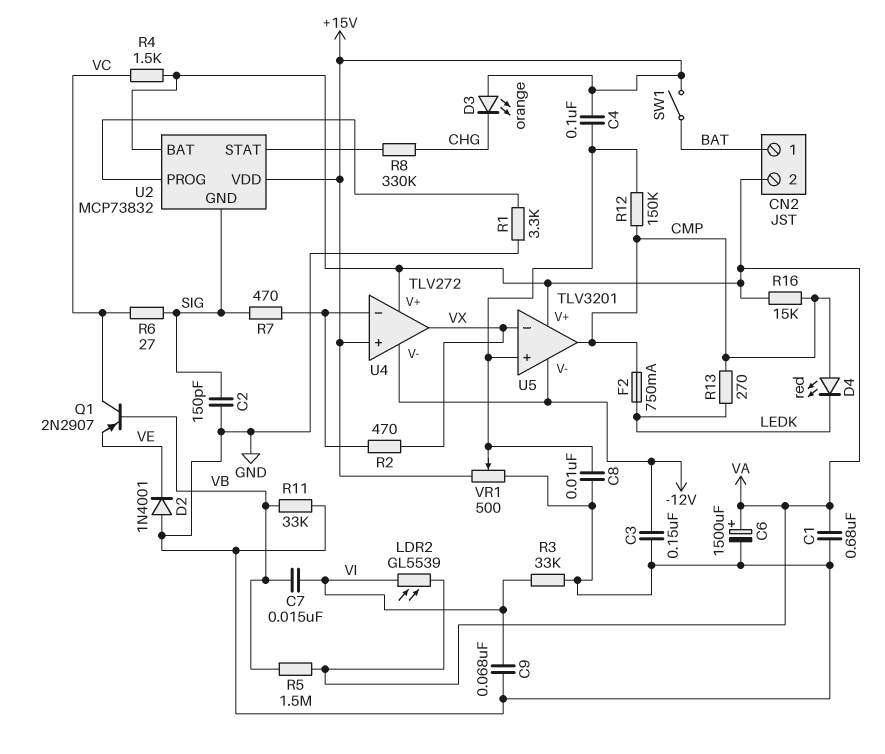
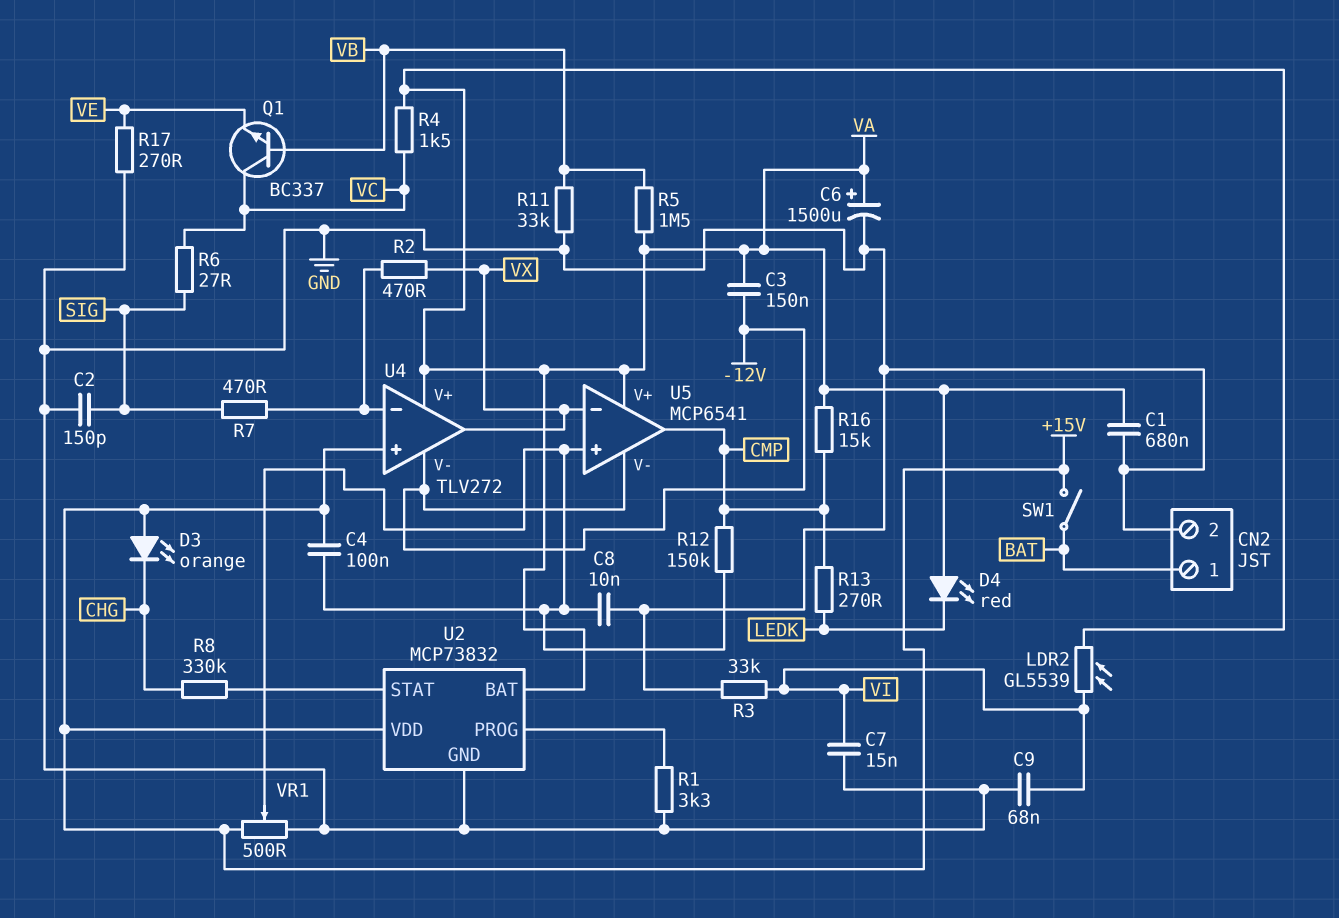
C3: 150nF (-12V, GND) -> 150nF (-12V, VA)
C7: 15nF (VB, VI) -> 15nF (GND, VI)
CN2 pin 2: VA -> GND
D2: diode 1N4001 (A GND, K VE) -> none
D4: LED red (A CMP, K LEDK) -> LED red (A VA, K LEDK)
F2: 750mA (CMP, LEDK) -> none
Q1: PNP 2N2907 (B VB, C VC, E VE) -> NPN BC337 (B VB, C VC, E VE)
R17: none -> 270 (GND, VE)
U2 pin GND: SIG -> GND
U5: TLV3201 -> MCP6541

